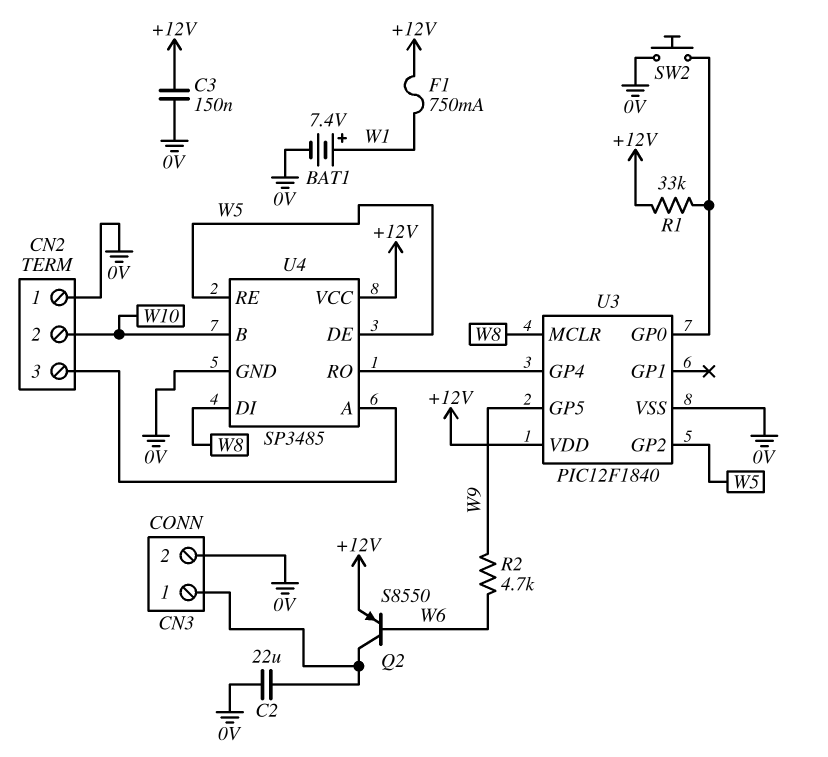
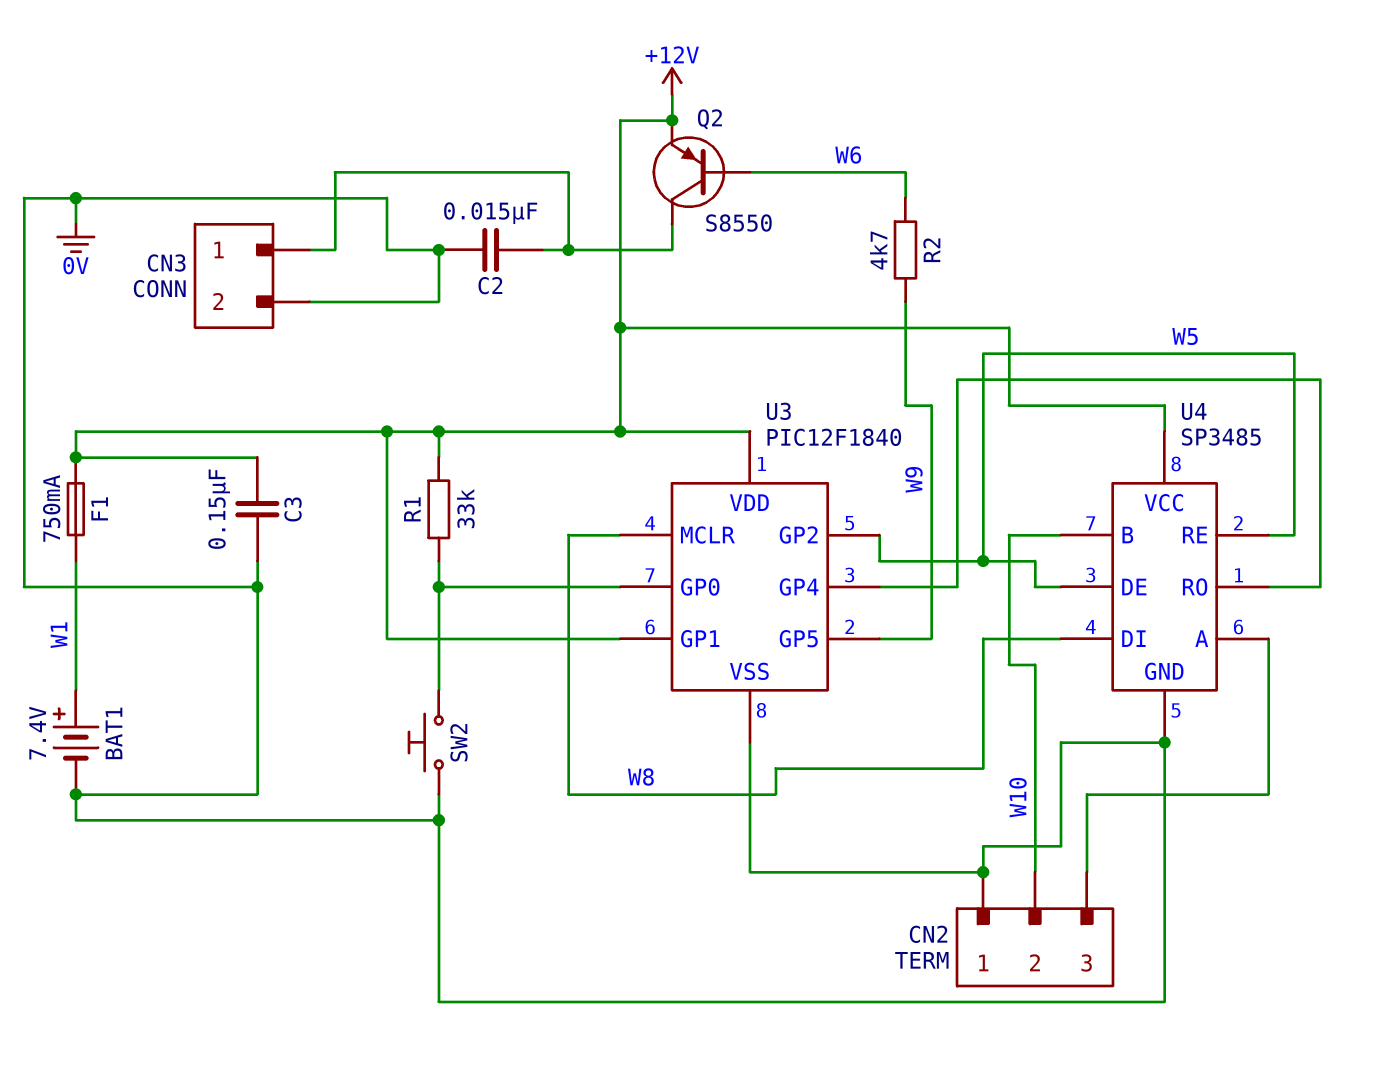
C2: 22uF (0V, CN3/1) -> 15nF (0V, CN3/1)
U3 pin GP1: none -> +12V

